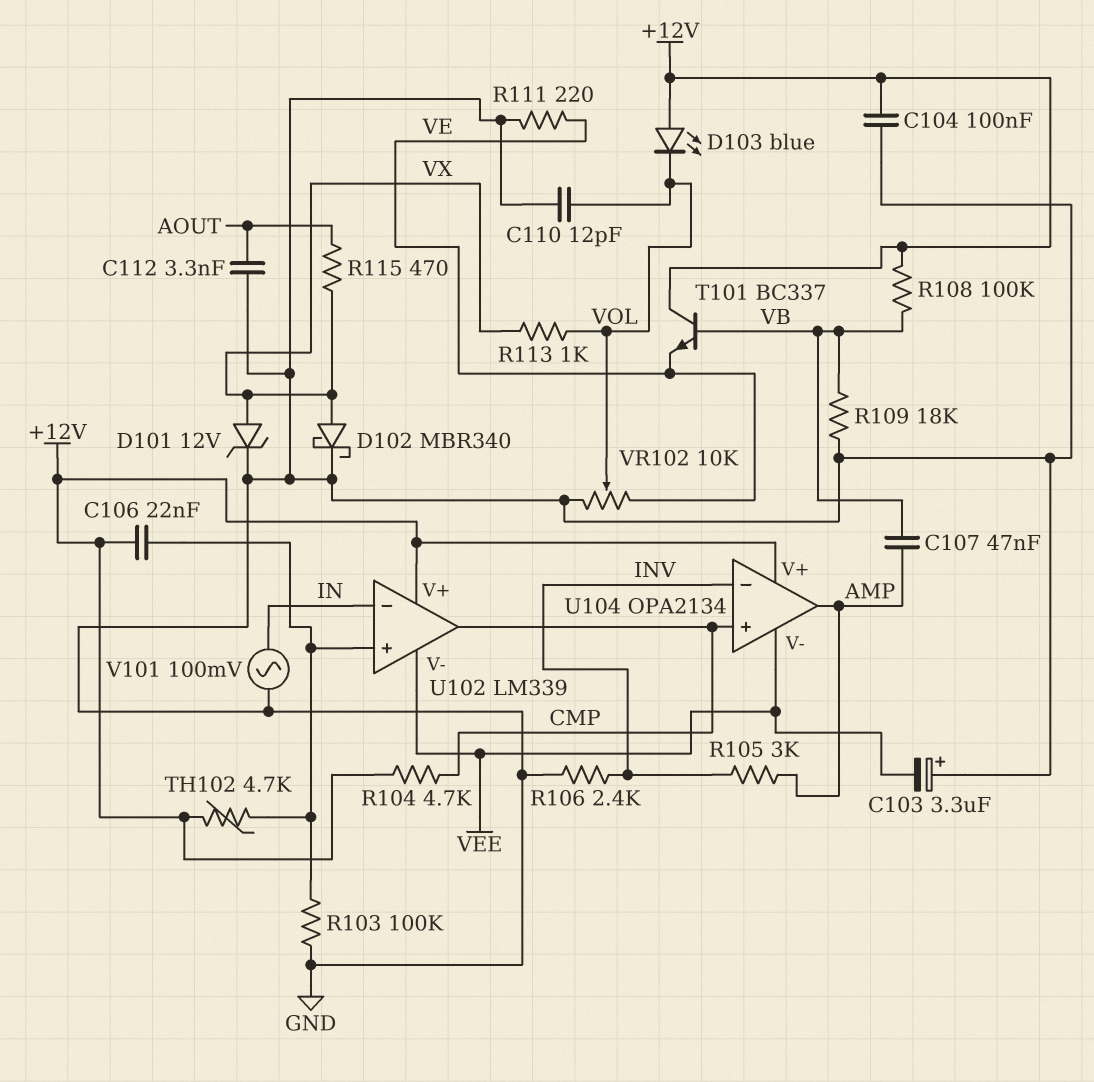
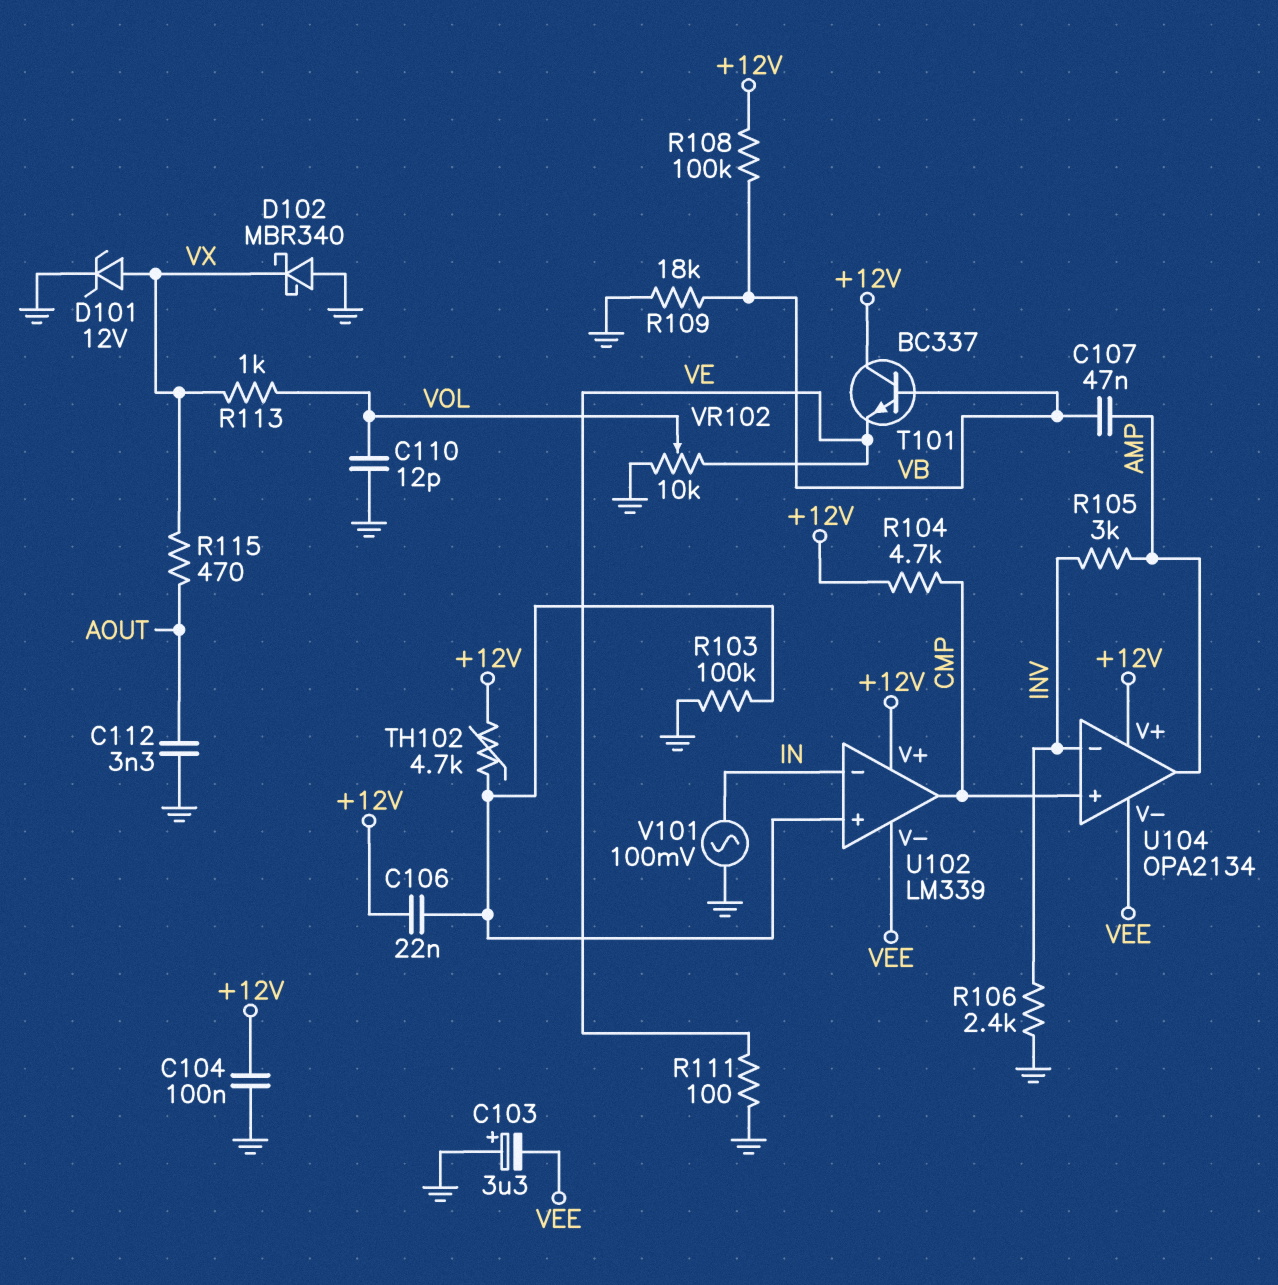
D102: schottky MBR340 (A VX, K GND) -> schottky MBR340 (A GND, K VX)
D103: LED blue (A +12V, K VOL) -> none
R111: 220 (GND, VE) -> 100 (GND, VE)

